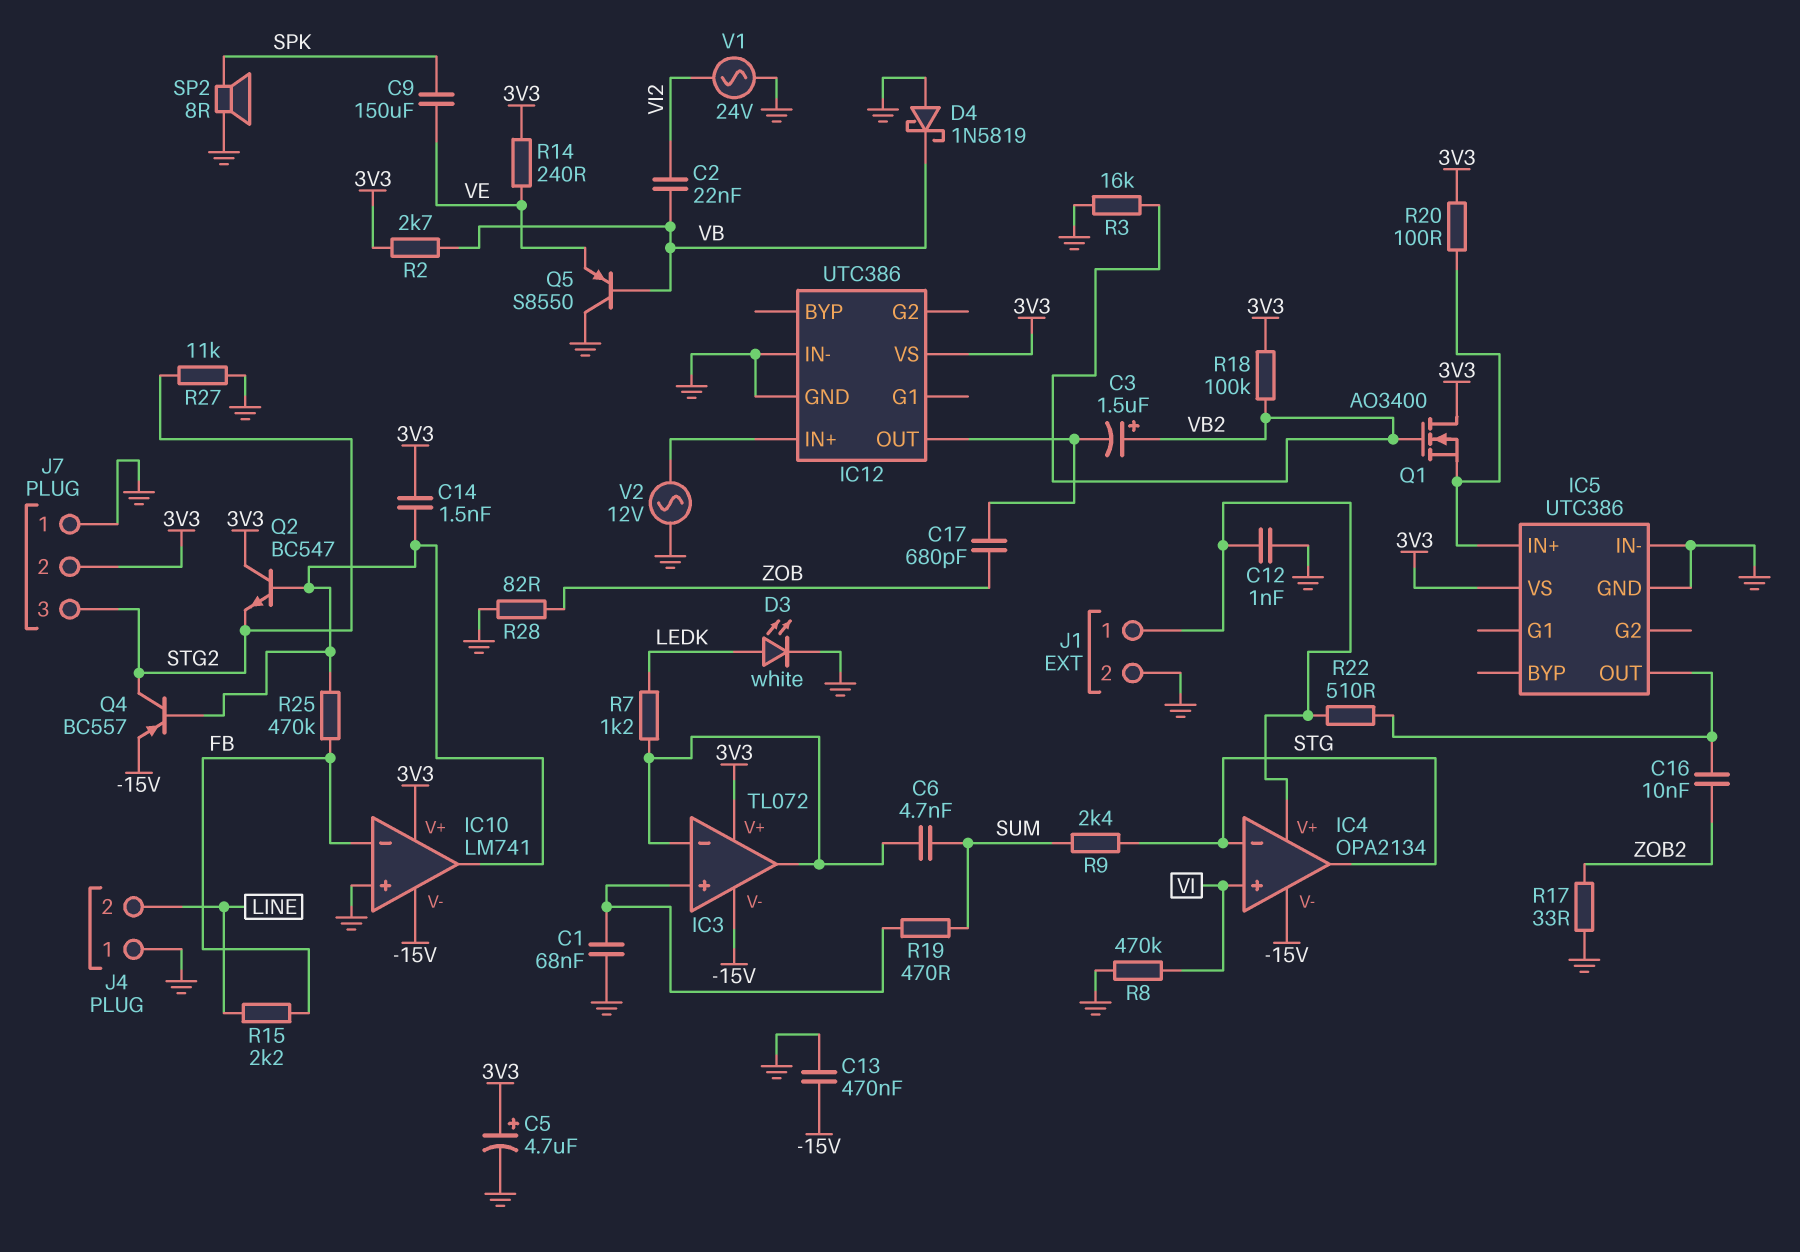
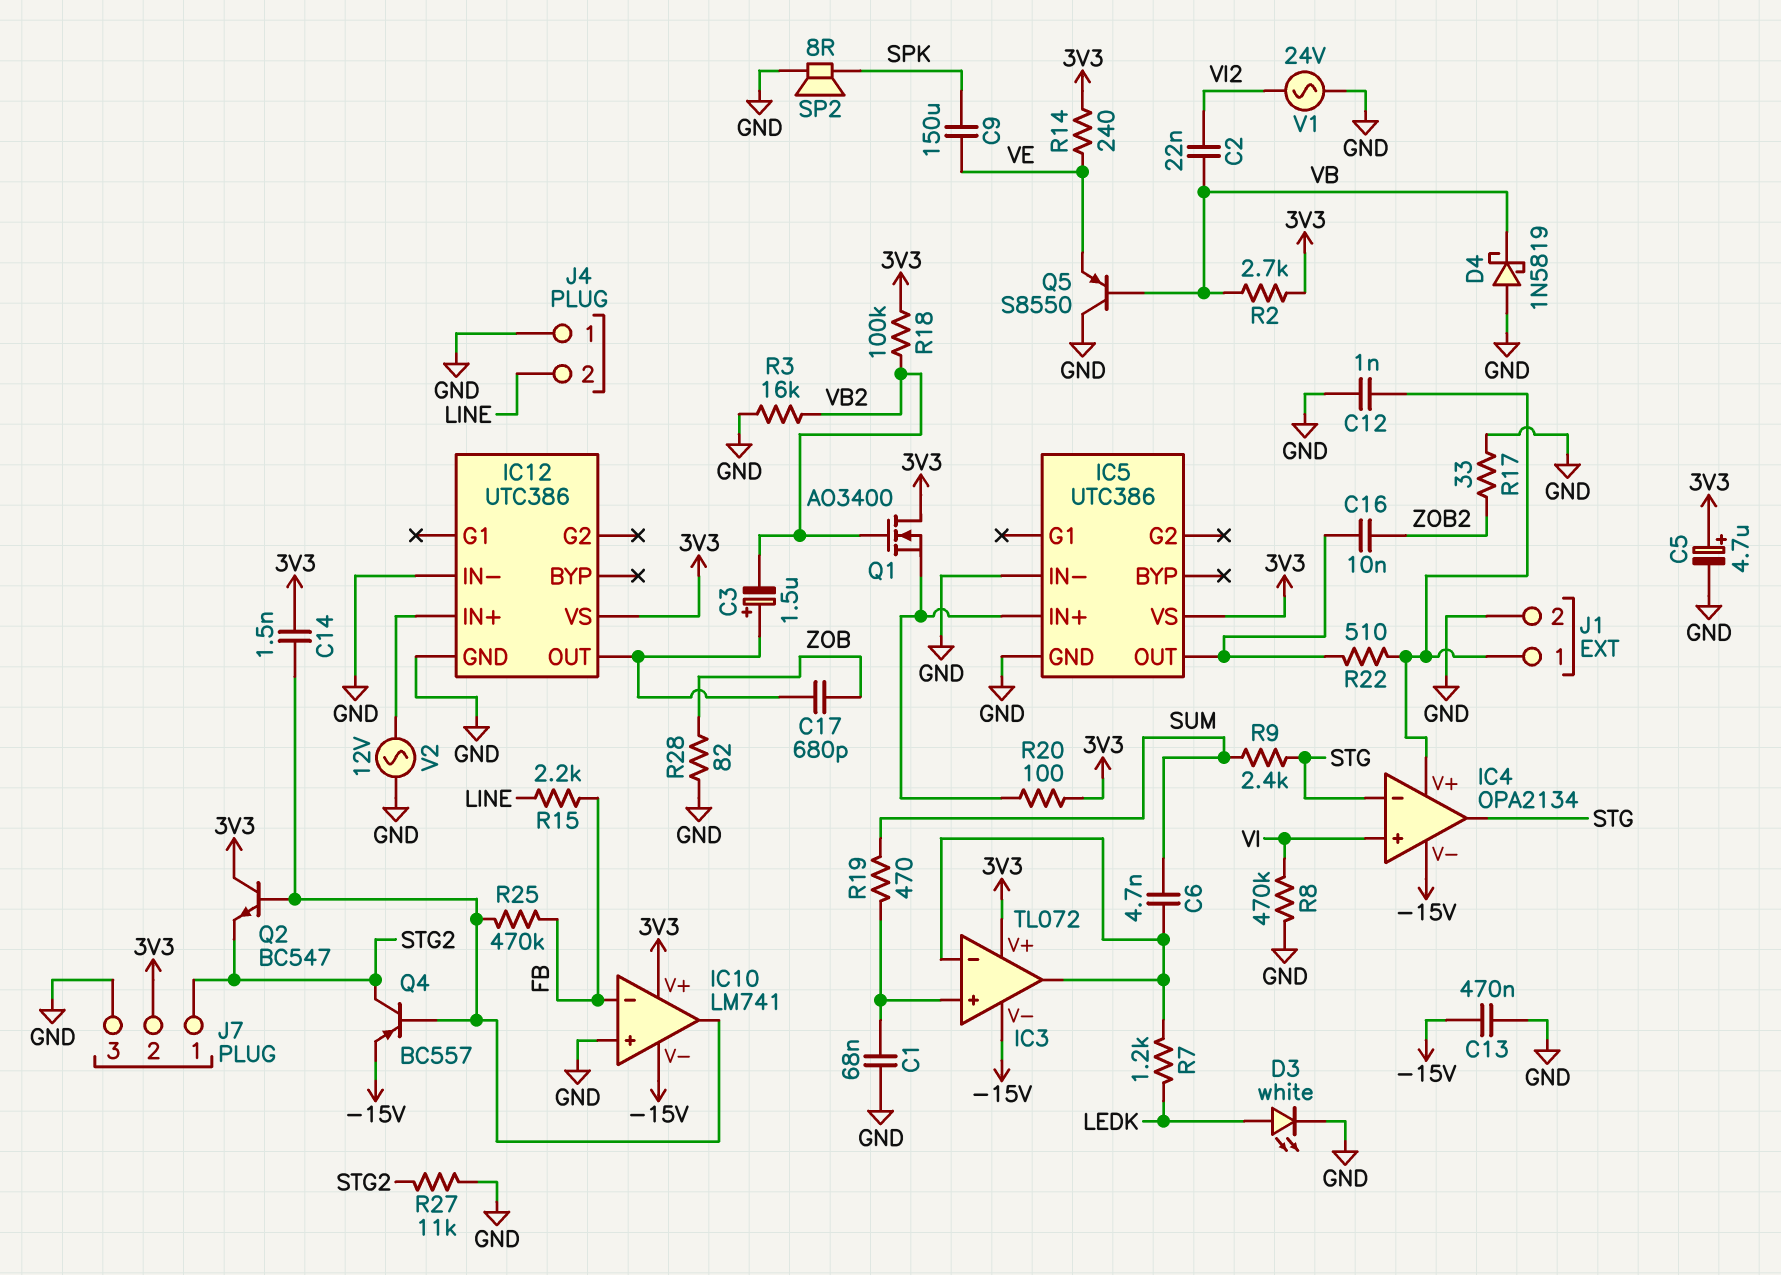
C3: 1.5uF (plus VB2, minus IC12/OUT) -> 1.5uF (plus IC12/OUT, minus VB2)
J7 pin 1: GND -> STG2
J7 pin 3: STG2 -> GND

